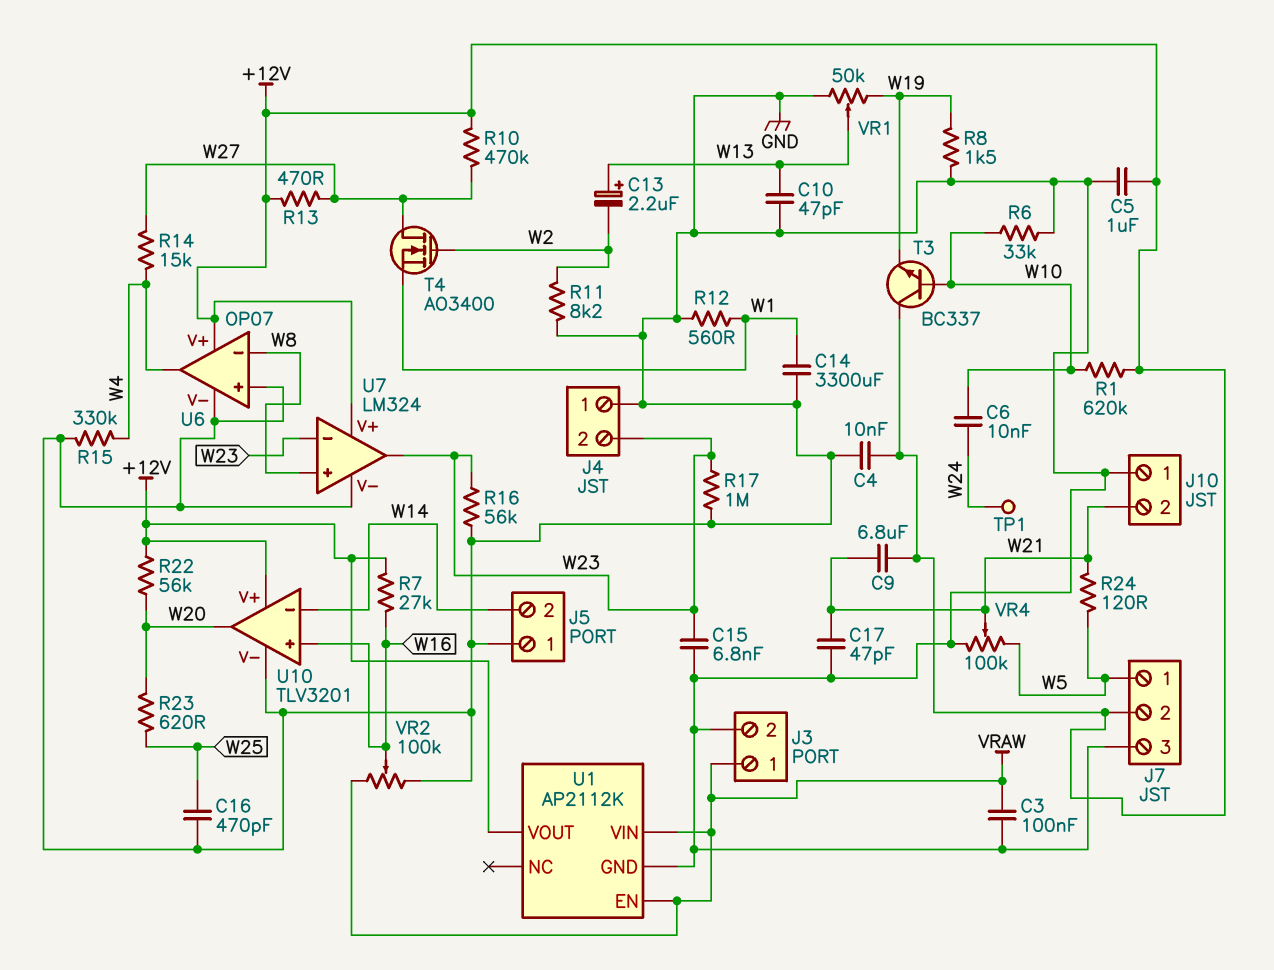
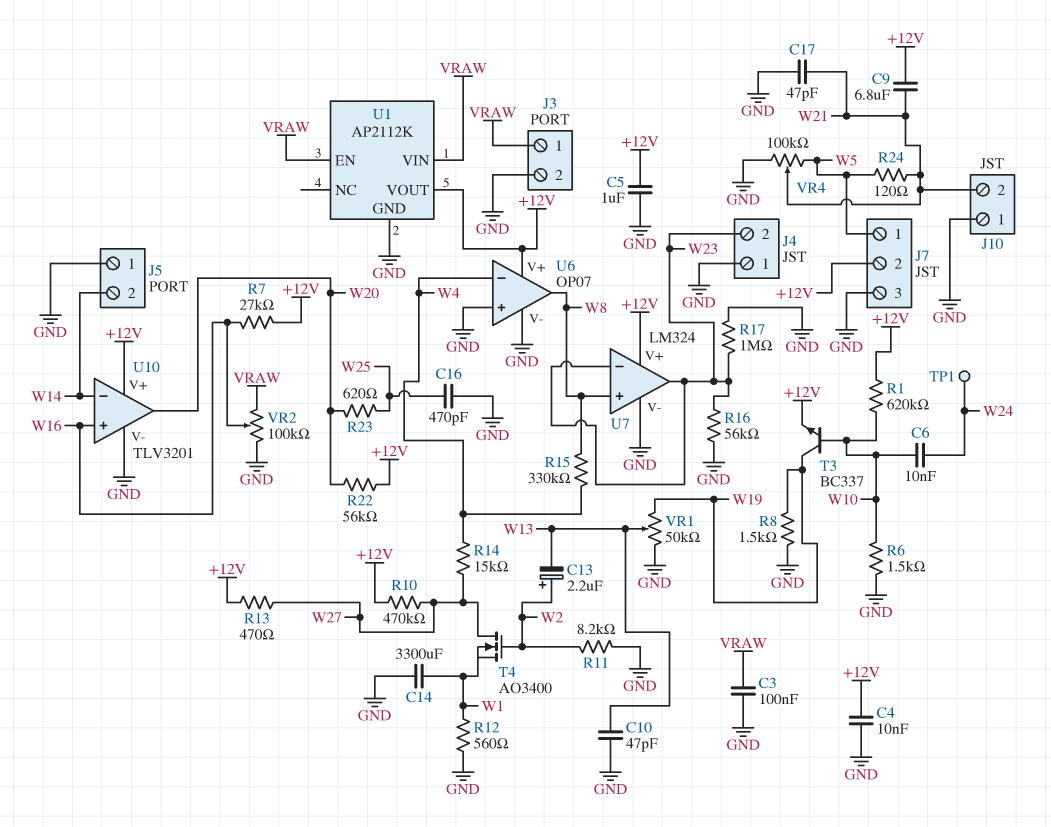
C13: 2.2uF (plus W13, minus W2) -> 2.2uF (plus W2, minus W13)
C15: 6.8nF (GND, W23) -> none
R6: 33k (GND, W10) -> 1.5k (GND, W10)
R15: 330k (GND, W4) -> 330k (W4, W8)
T3: NPN BC337 (B W10, C +12V, E W19) -> NPN BC337 (B W10, C W19, E +12V)
U6 pin in-: W8 -> W4
U6 pin out: W4 -> W8

